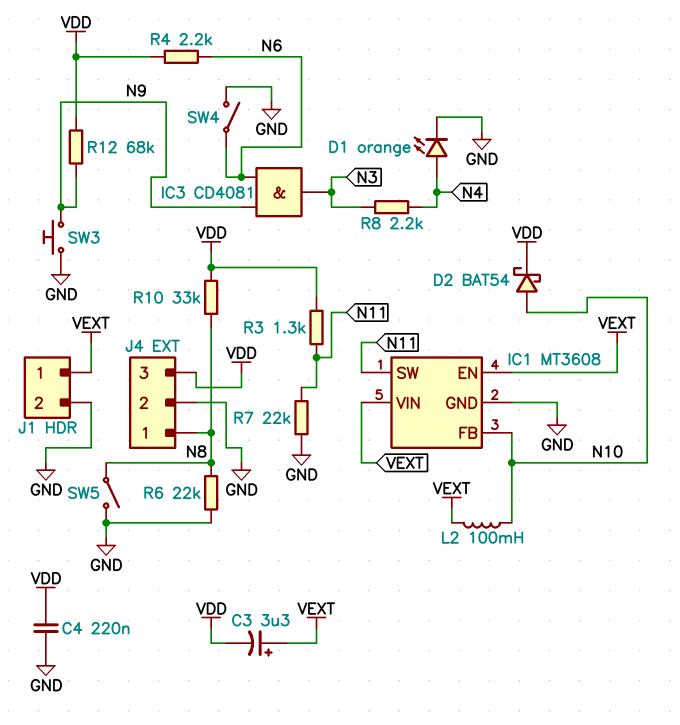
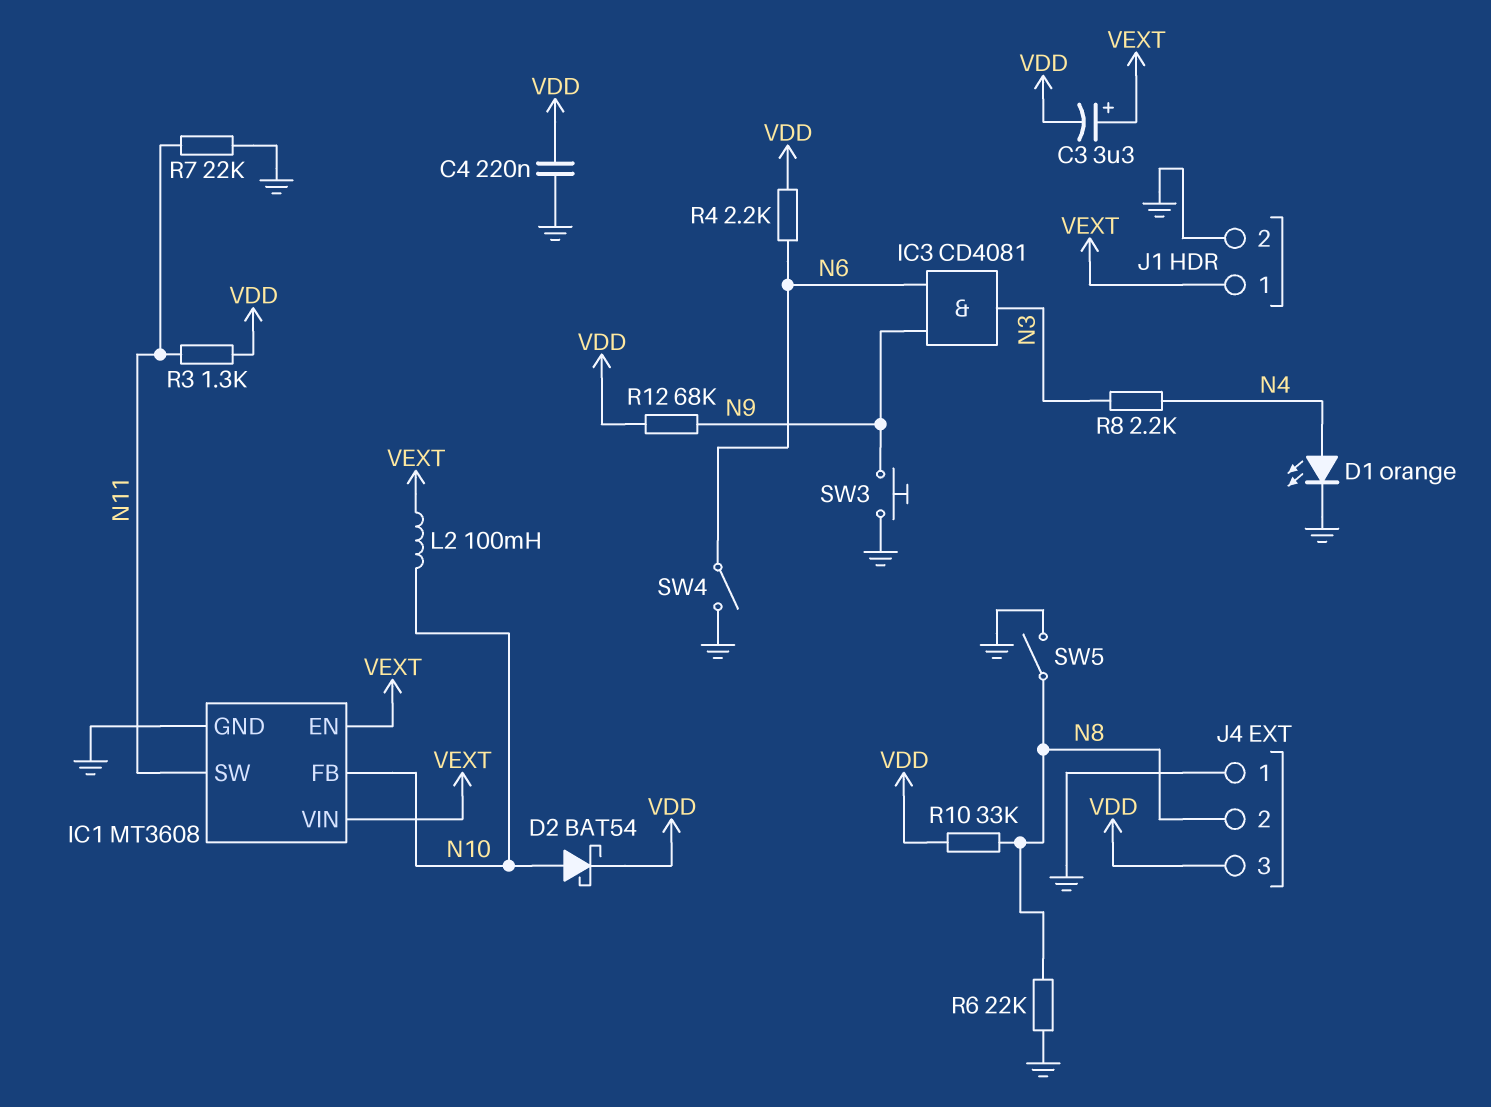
J4 pin 1: N8 -> GND
J4 pin 2: GND -> N8

